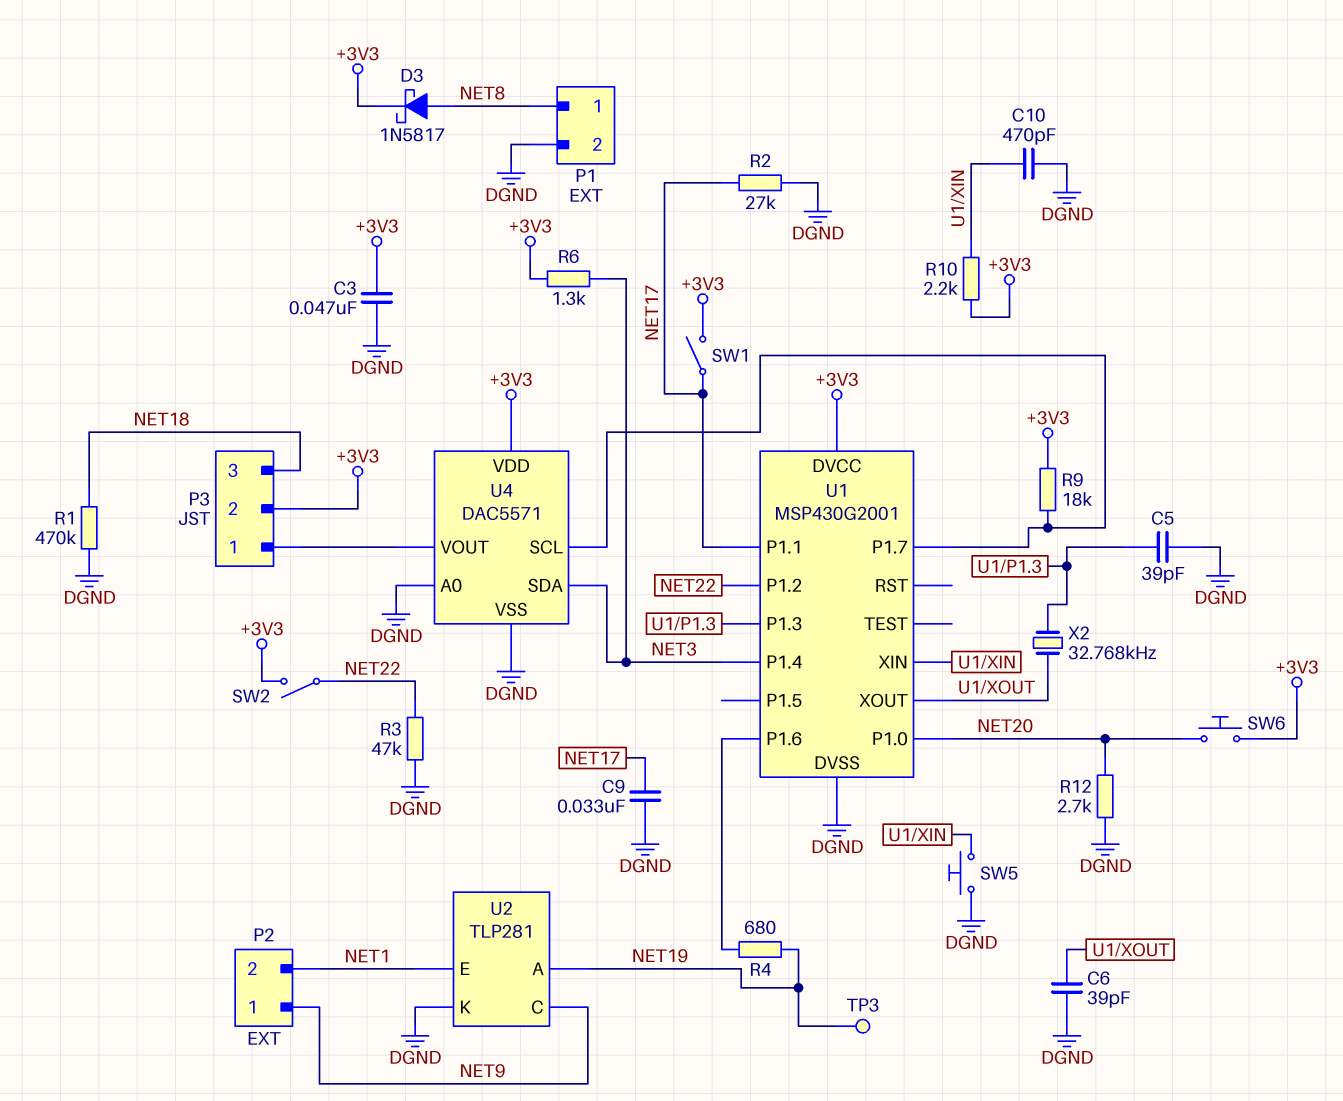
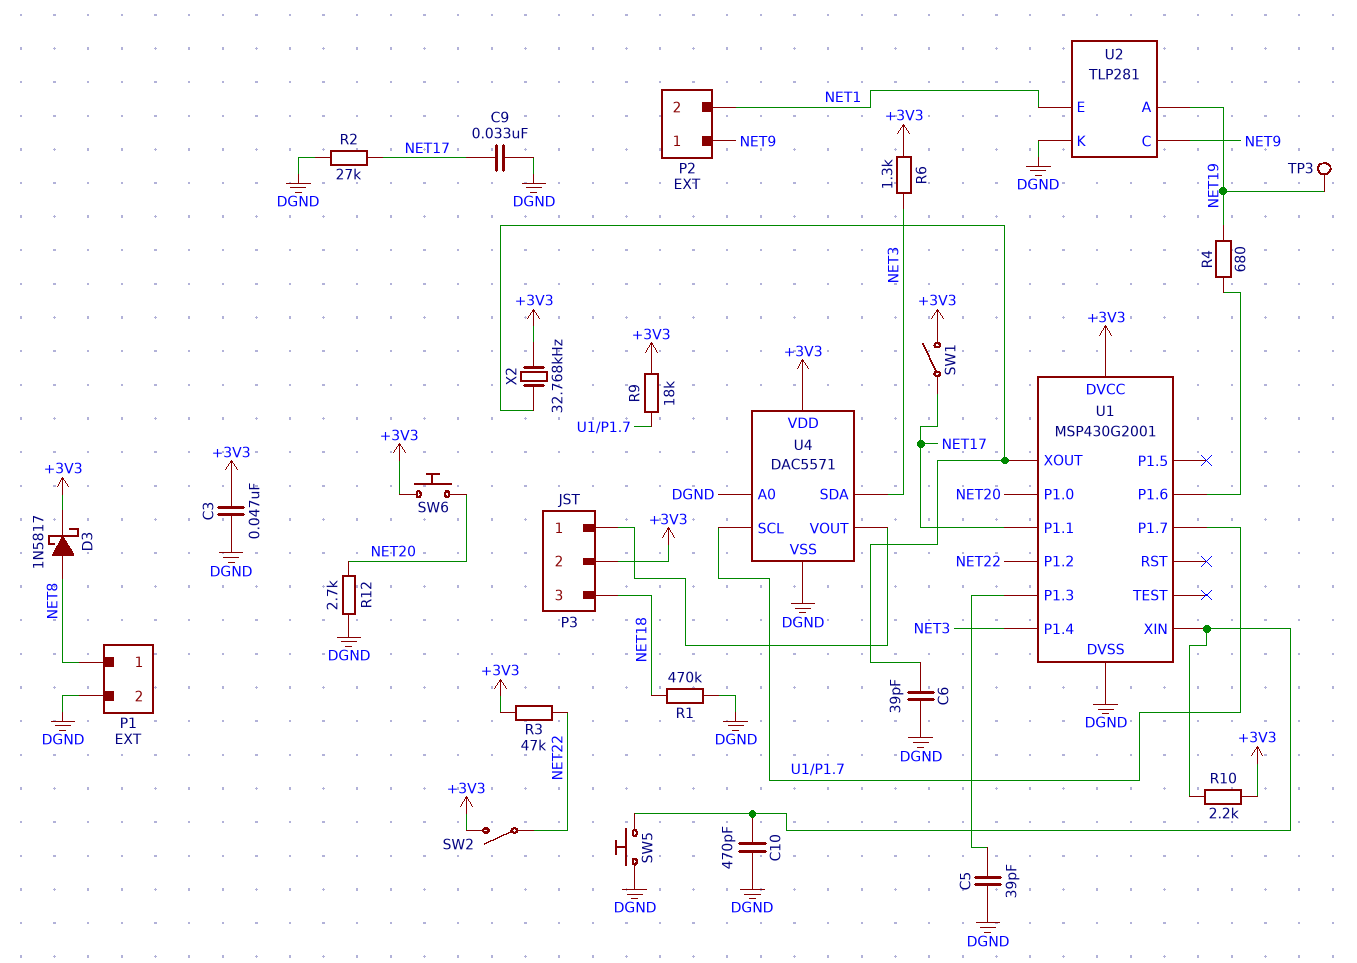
R3: 47k (DGND, NET22) -> 47k (+3V3, NET22)
X2: 32.768kHz (U1/P1.3, U1/XOUT) -> 32.768kHz (+3V3, U1/XOUT)

